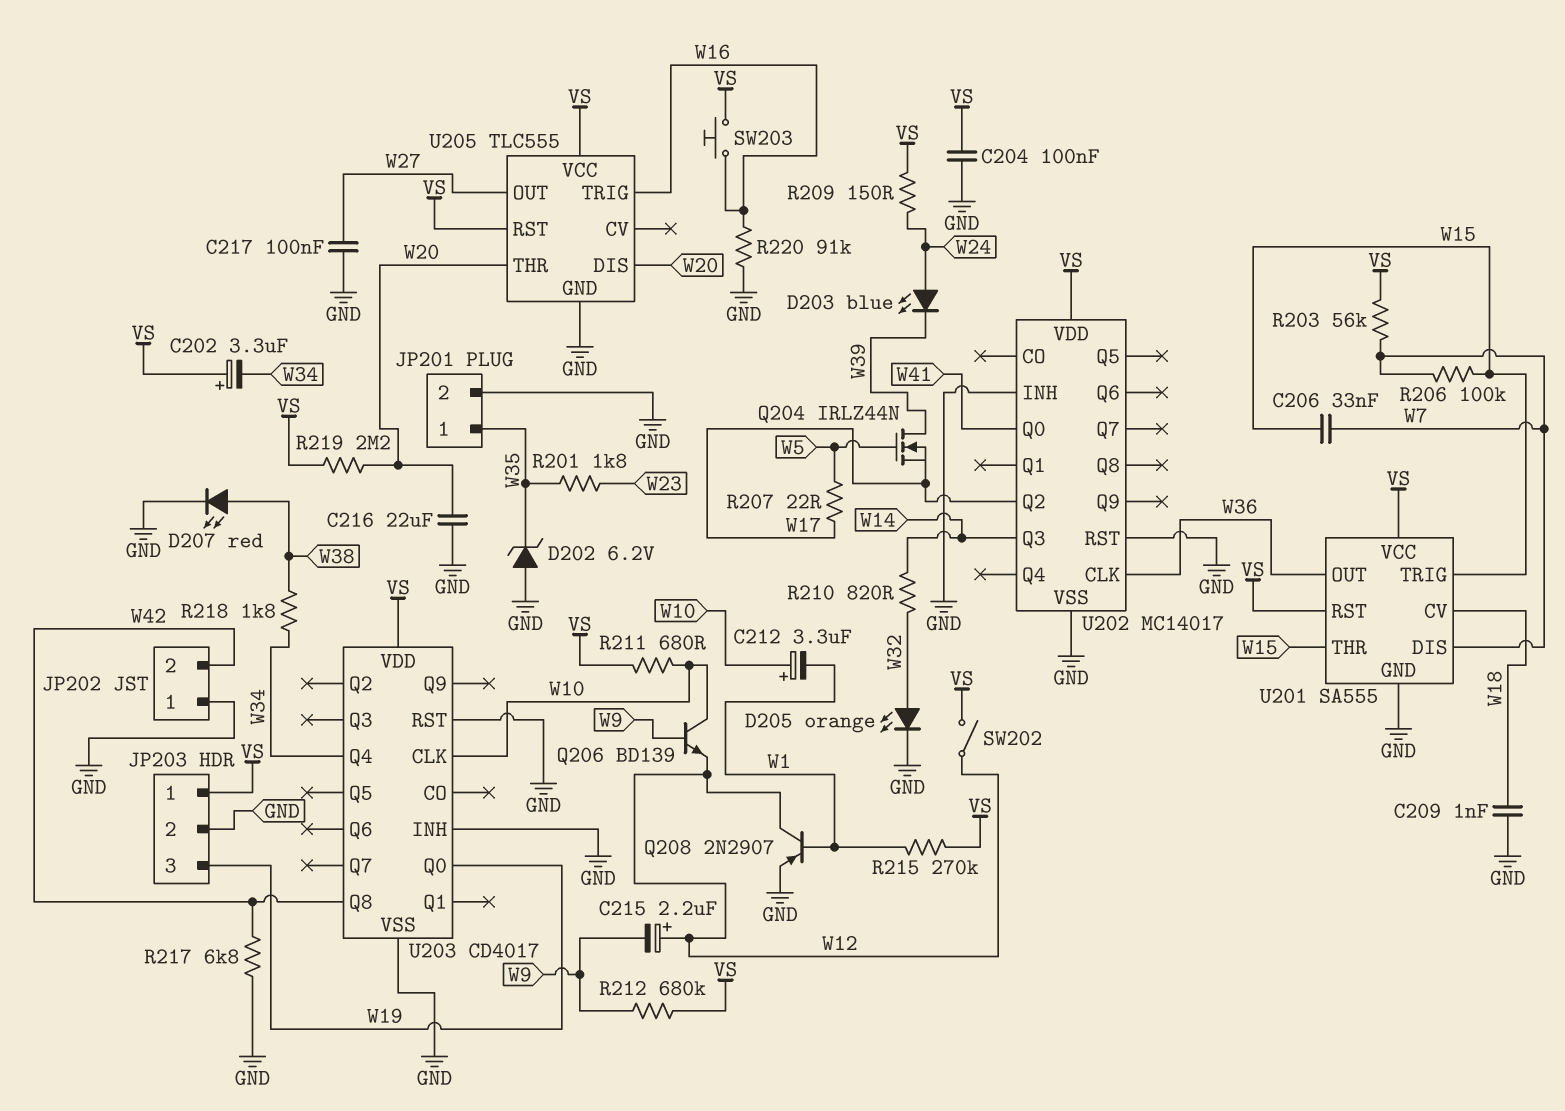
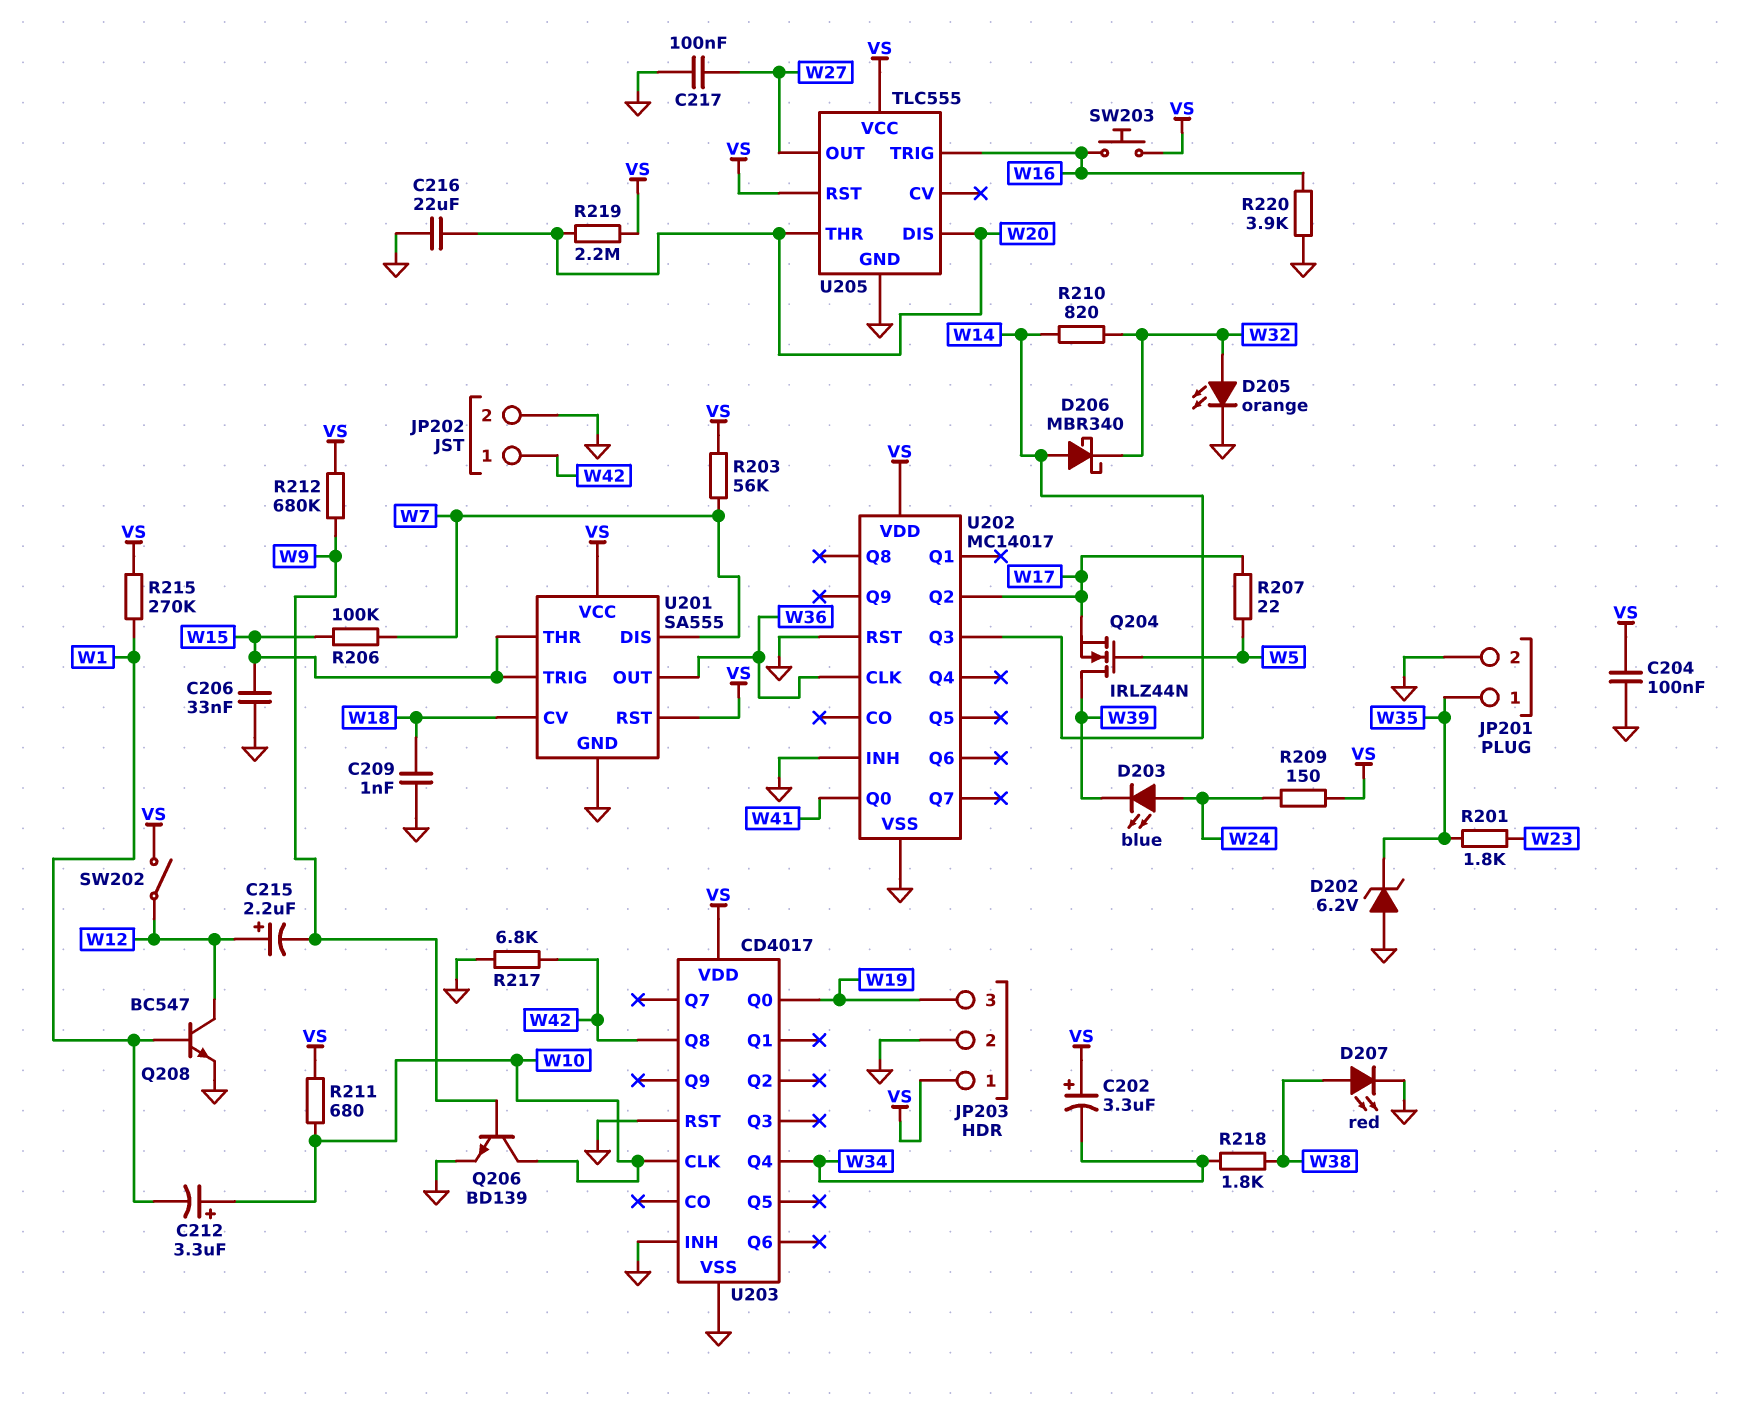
C206: 33nF (W7, W15) -> 33nF (GND, W15)
D206: none -> schottky MBR340 (A W14, K W32)
JP202 pin 1: GND -> W42
JP202 pin 2: W42 -> GND
Q206: NPN BD139 (B W9, C W10, E W12) -> NPN BD139 (B W9, C W10, E GND)
Q208: PNP 2N2907 (B W1, C W12, E GND) -> NPN BC547 (B W1, C W12, E GND)
R220: 91k (GND, W16) -> 3.9k (GND, W16)

